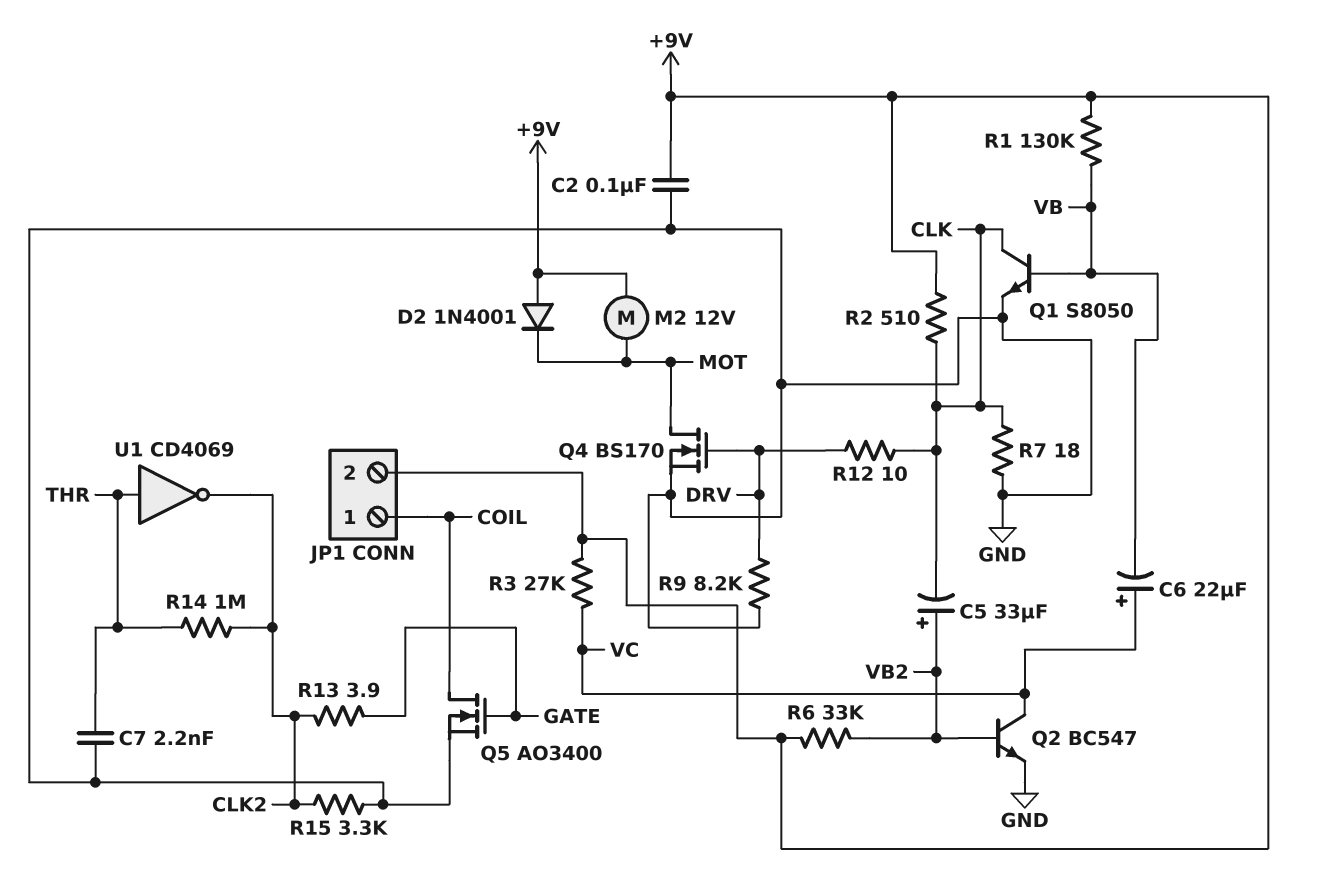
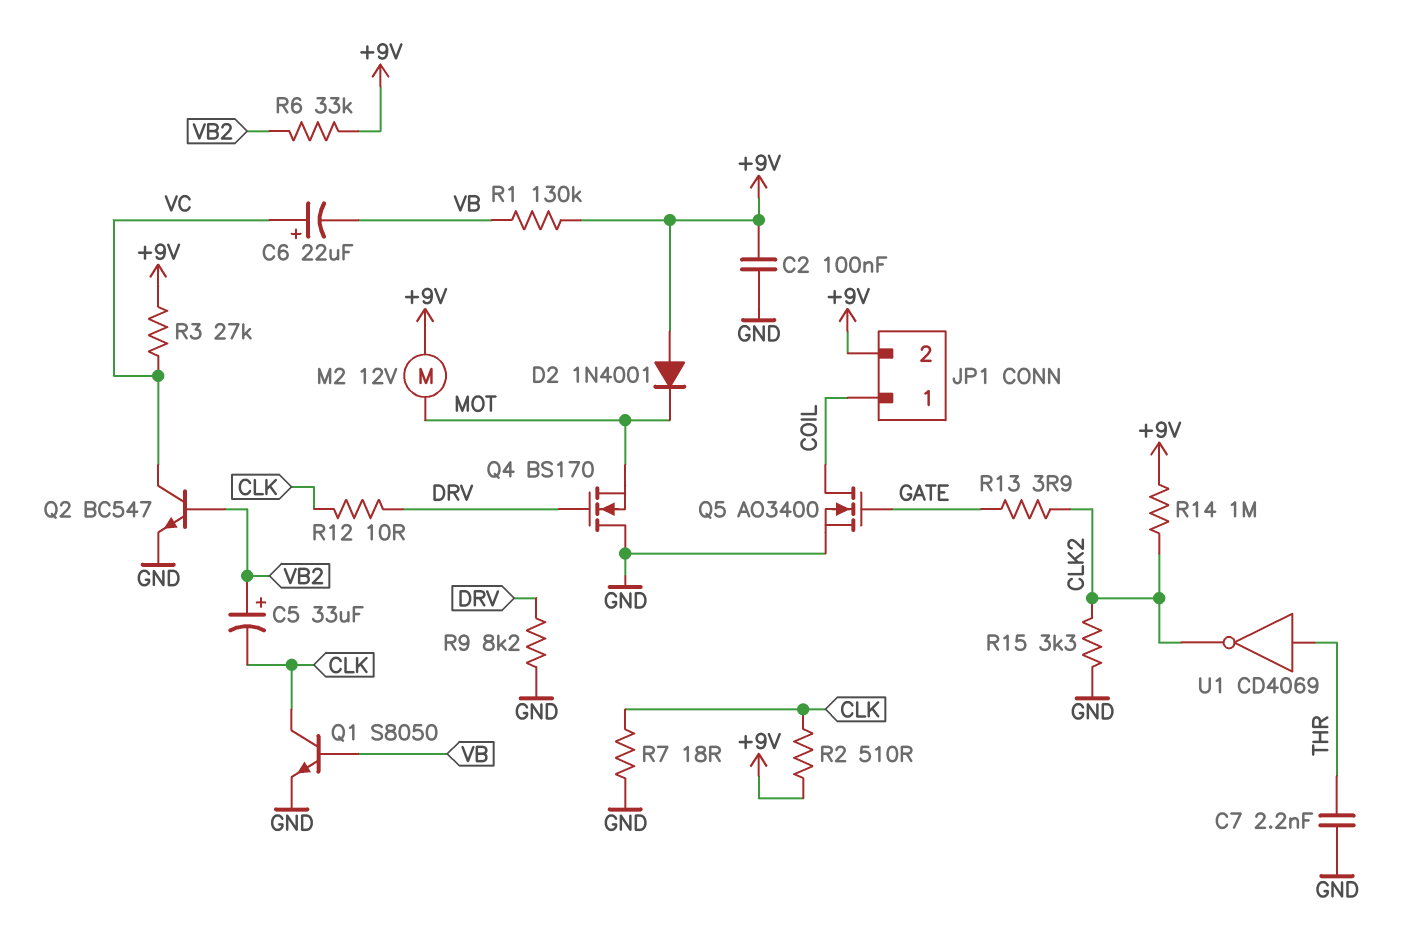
Q4: NMOS BS170 (G DRV, D MOT, S GND) -> NMOS BS170 (G DRV, D GND, S MOT)
R14: 1M (CLK2, THR) -> 1M (+9V, CLK2)

